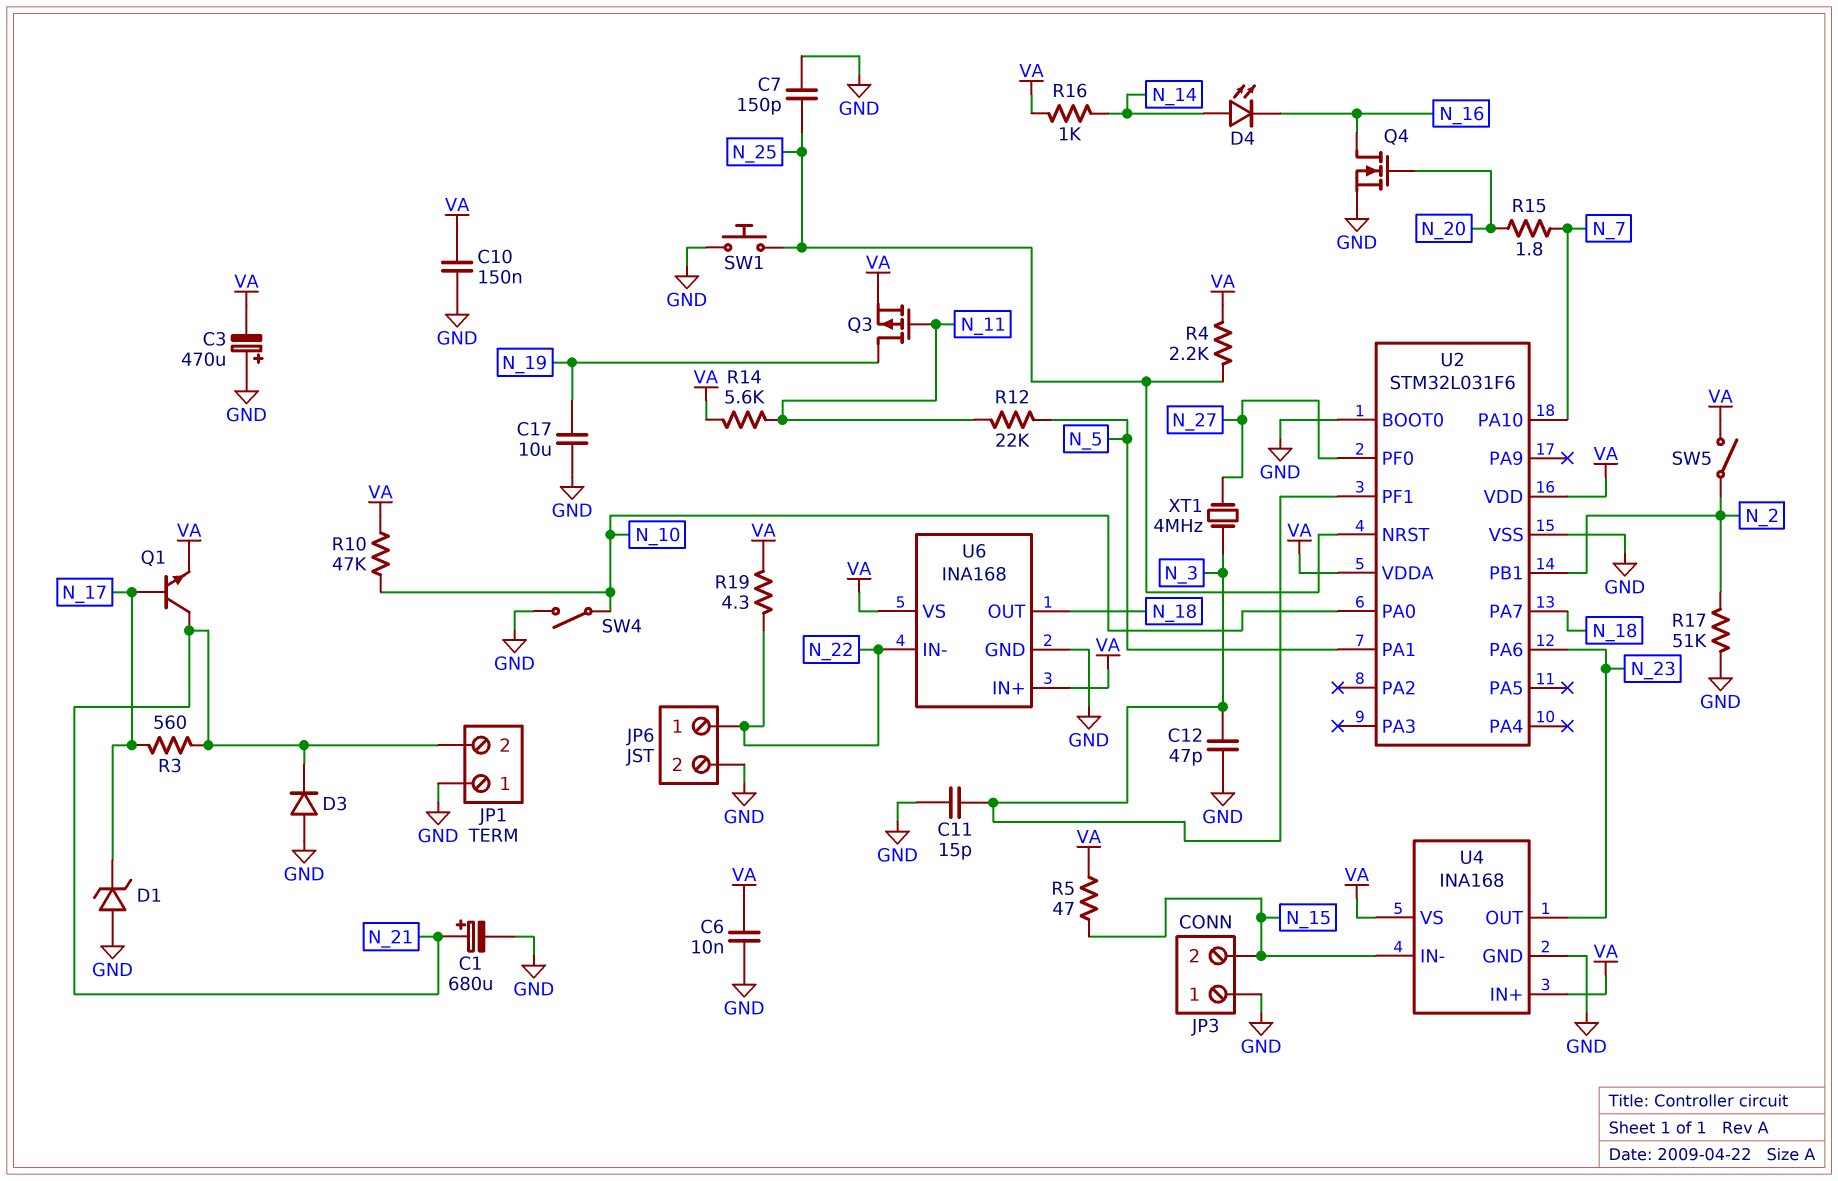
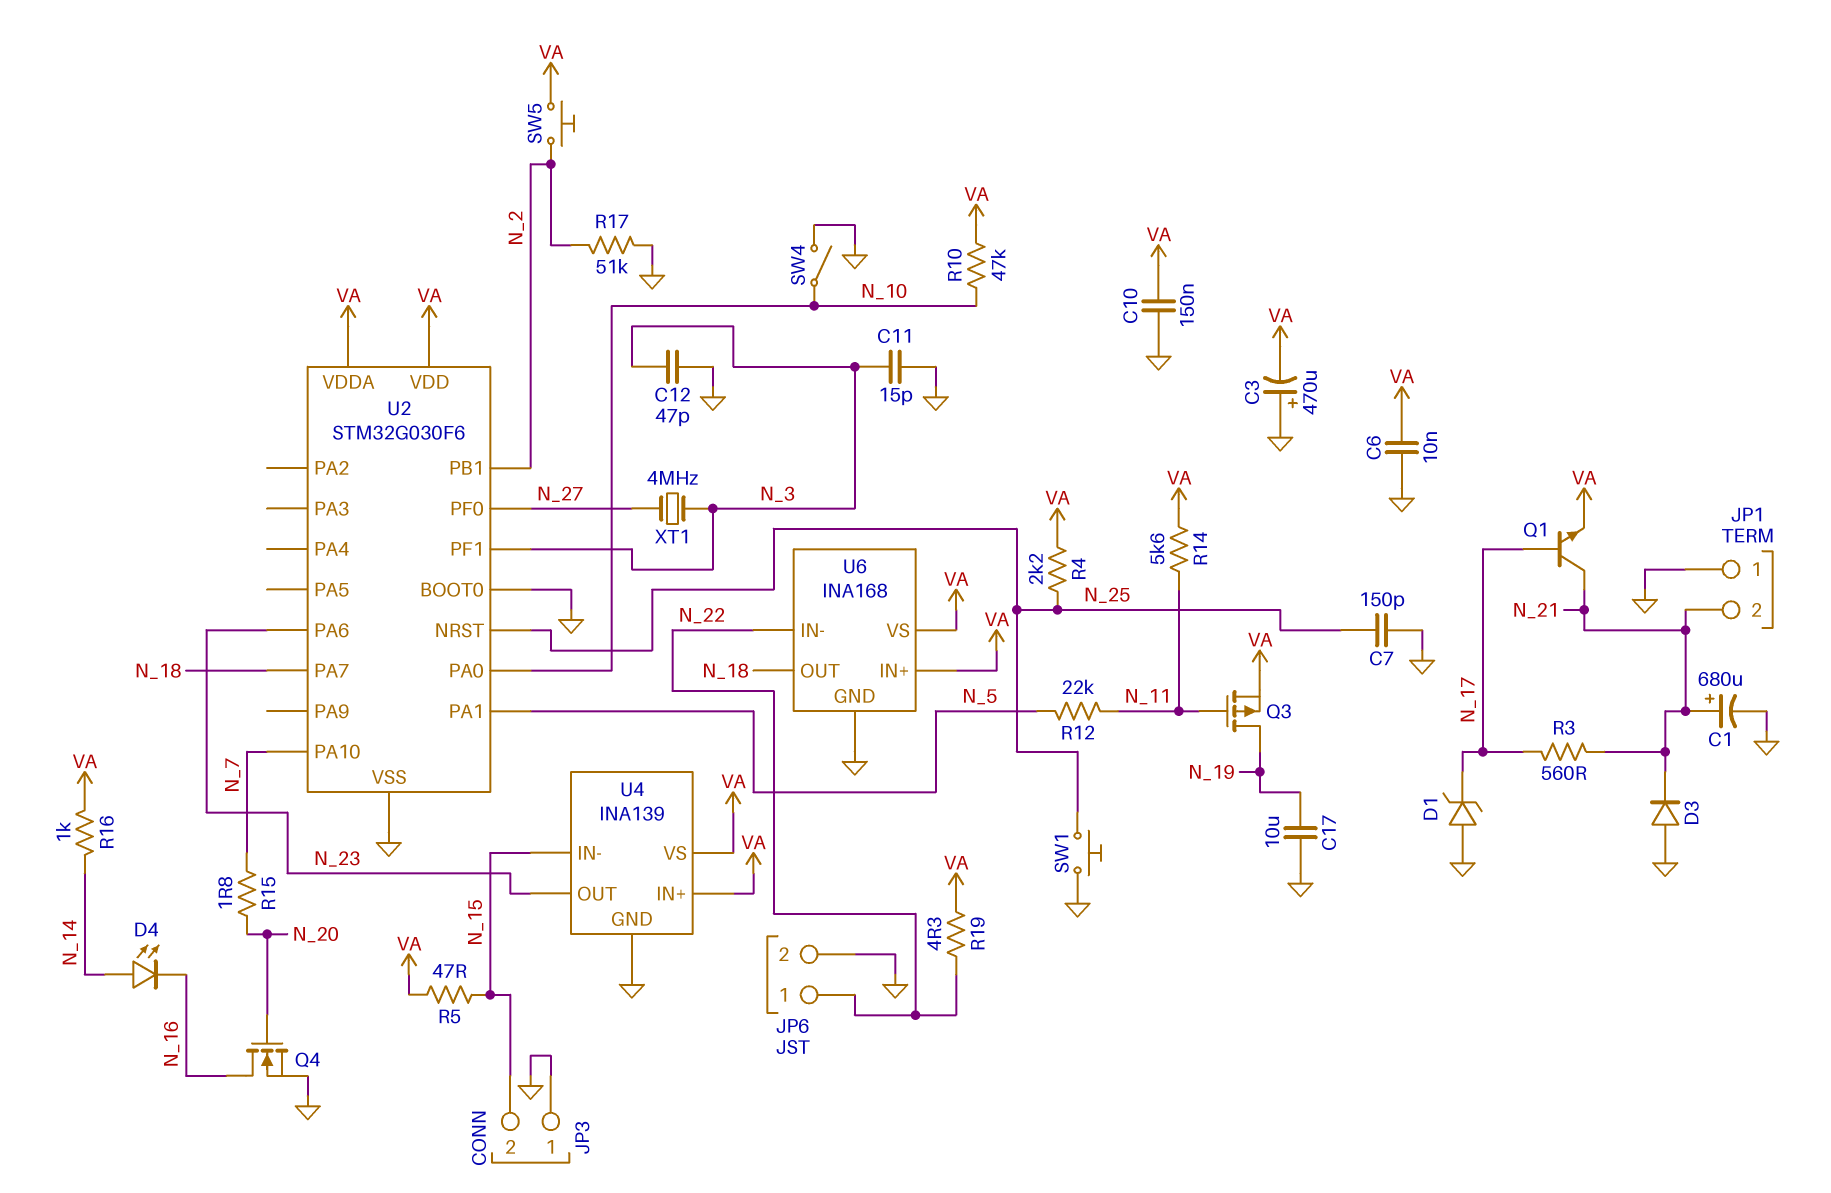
SW5: switch (N_2, VA) -> button (N_2, VA)
U2: STM32L031F6 -> STM32G030F6
U4: INA168 -> INA139

